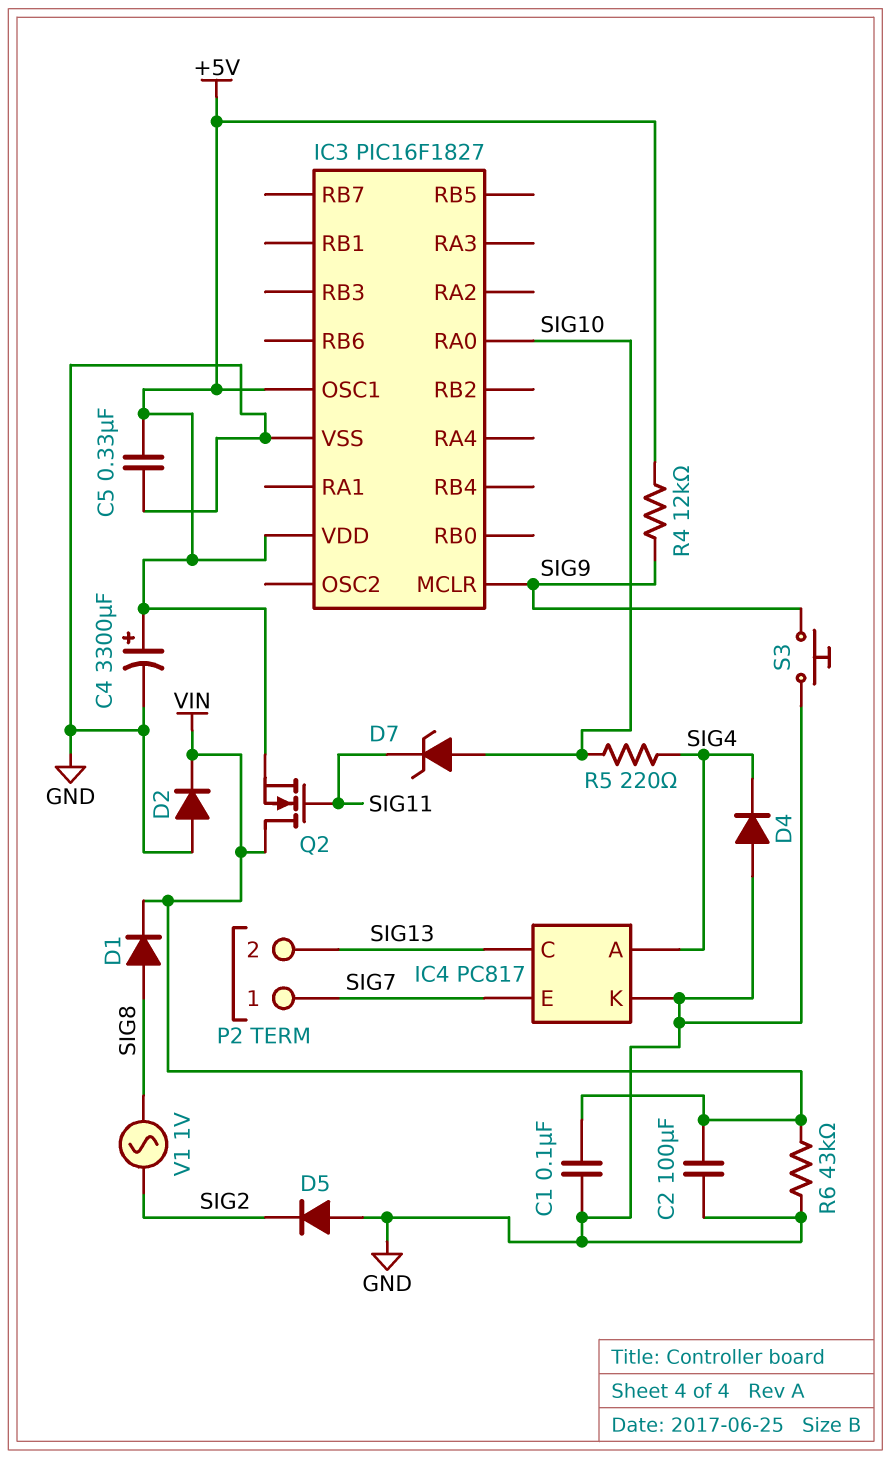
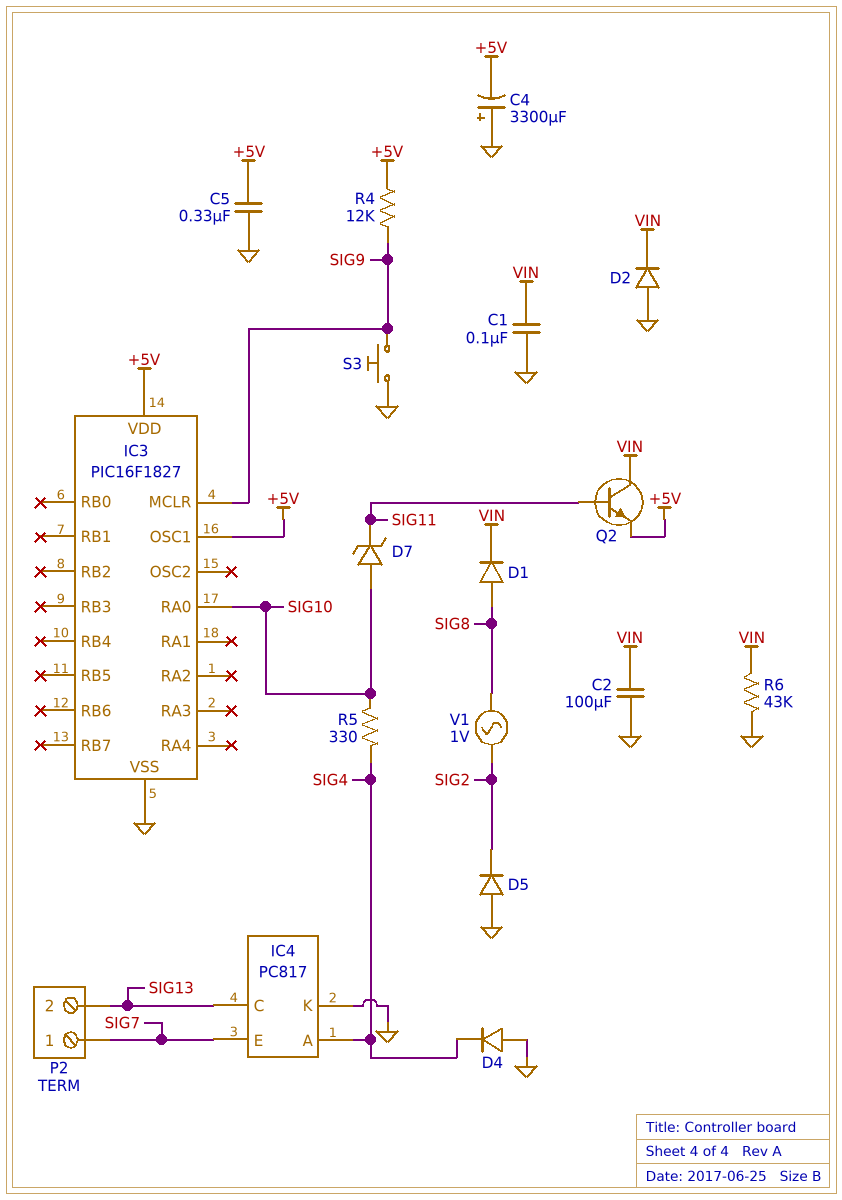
C4: 3300uF (plus +5V, minus GND) -> 3300uF (plus GND, minus +5V)
Q2: NMOS (G SIG11, D VIN, S +5V) -> NPN (B SIG11, C VIN, E +5V)
R5: 220 (SIG4, SIG10) -> 330 (SIG4, SIG10)

